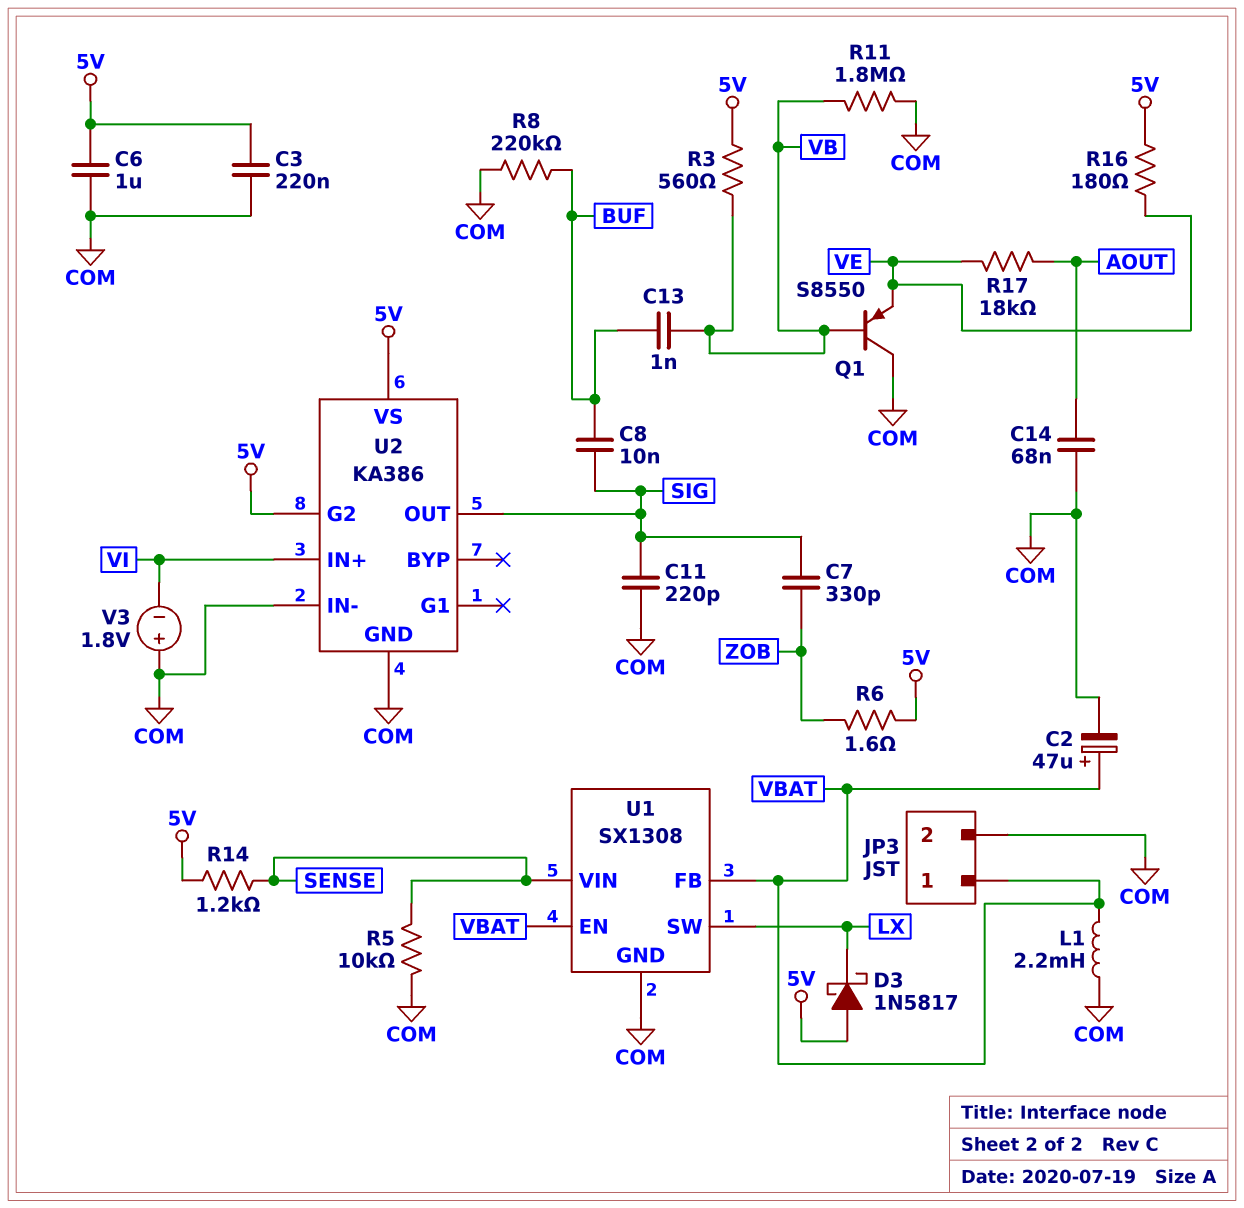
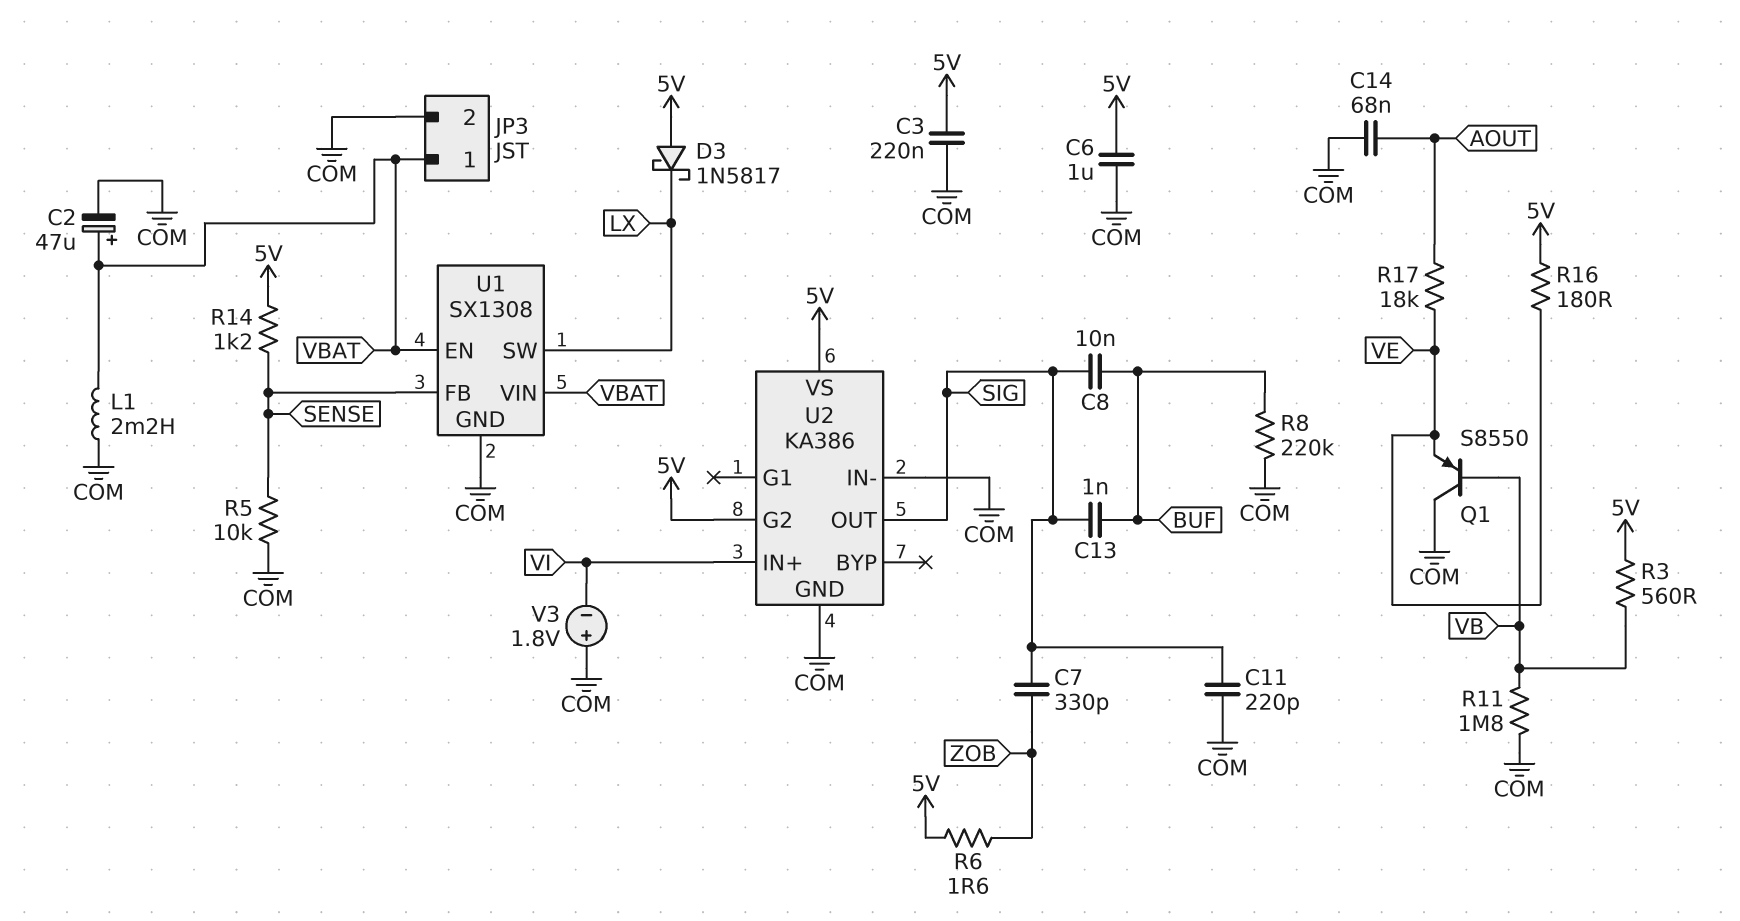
C13: 1nF (BUF, VB) -> 1nF (BUF, SIG)
U1 pin FB: VBAT -> SENSE
U1 pin VIN: SENSE -> VBAT

